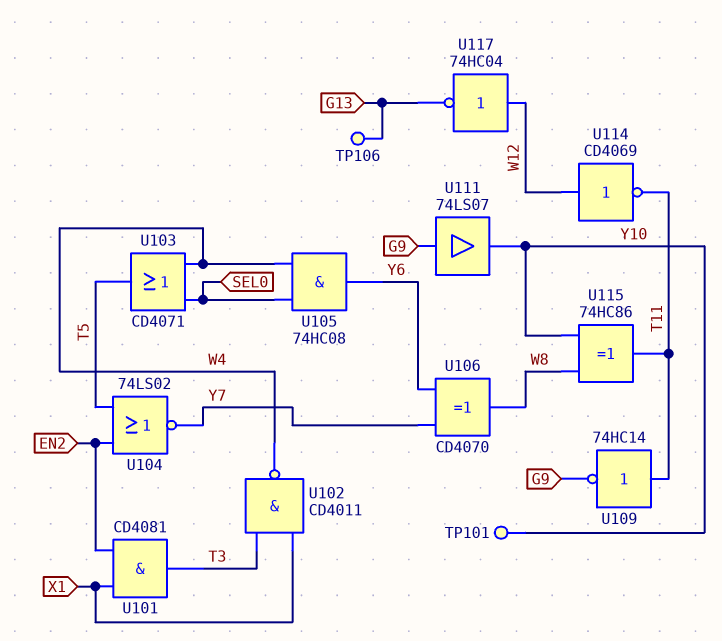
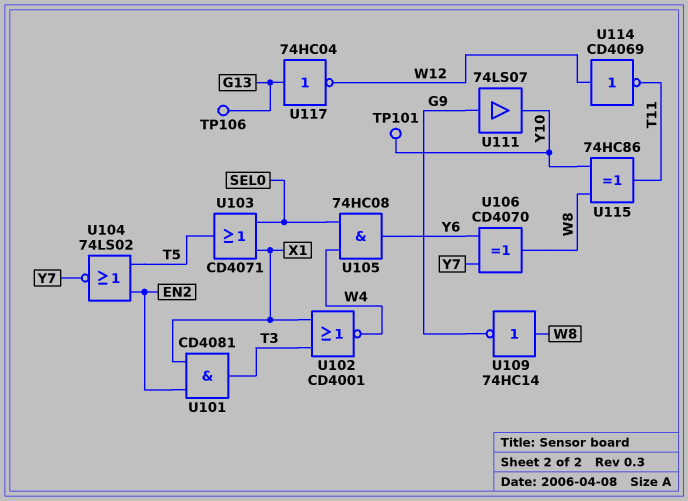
U102: NAND CD4011 (in T3, in X1, out W4) -> NOR CD4001 (in T3, in X1, out W4)
U103: OR CD4071 (in SEL0, in W4, out T5) -> OR CD4071 (in SEL0, in X1, out T5)
U109: NOT 74HC14 (in T11, out G9) -> NOT 74HC14 (in W8, out G9)
U117: NOT 74HC04 (in W12, out G13) -> NOT 74HC04 (in G13, out W12)

